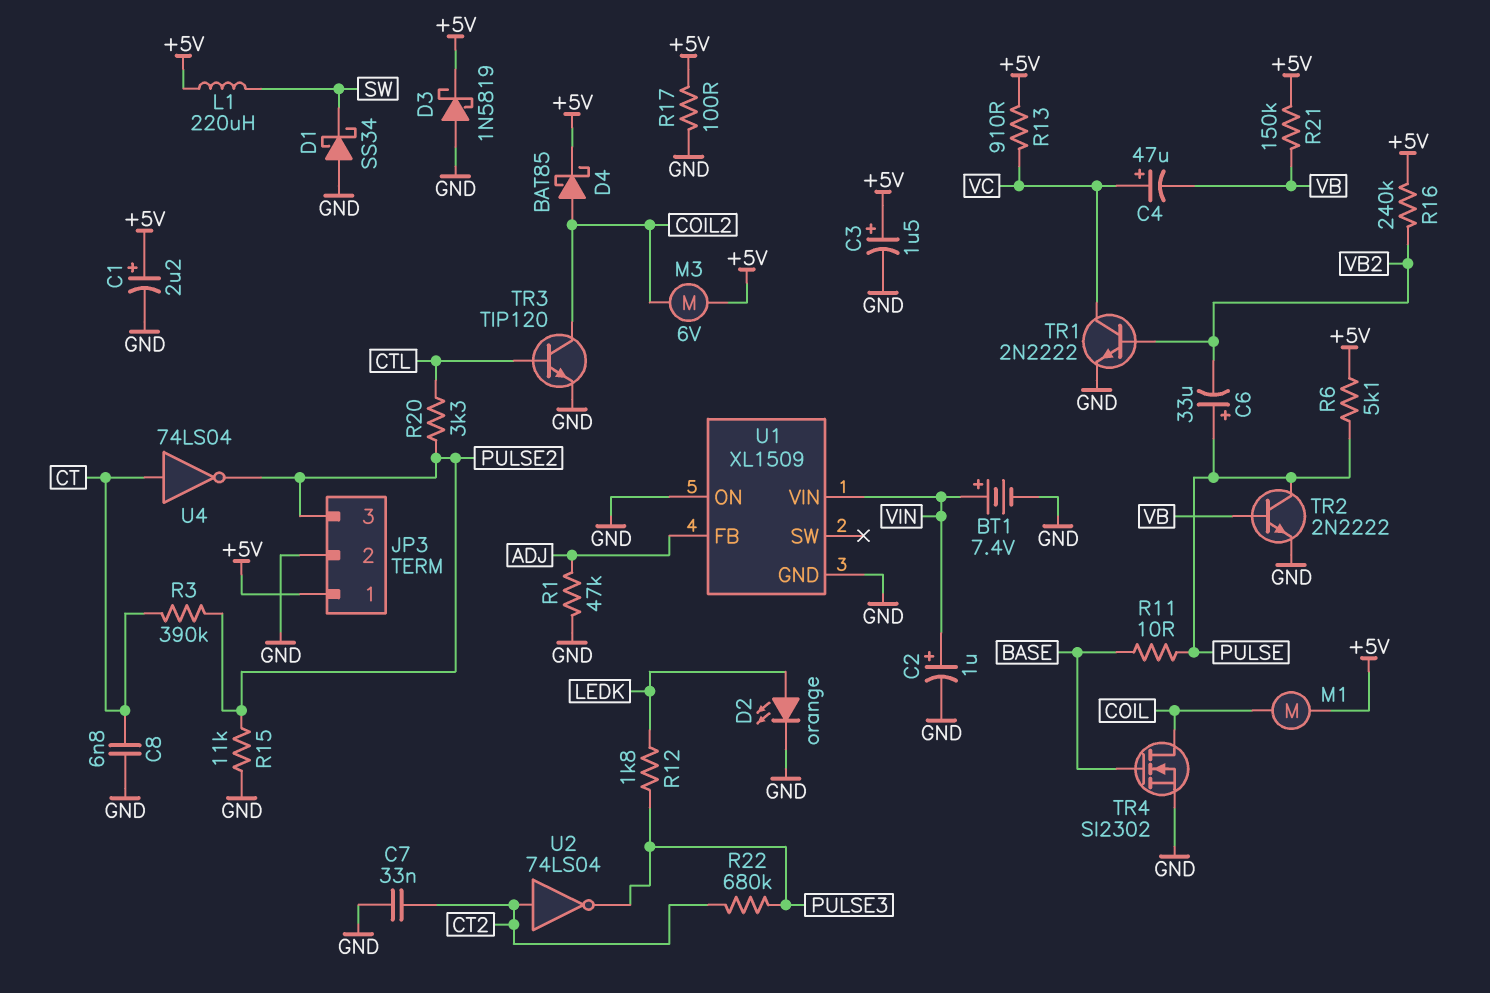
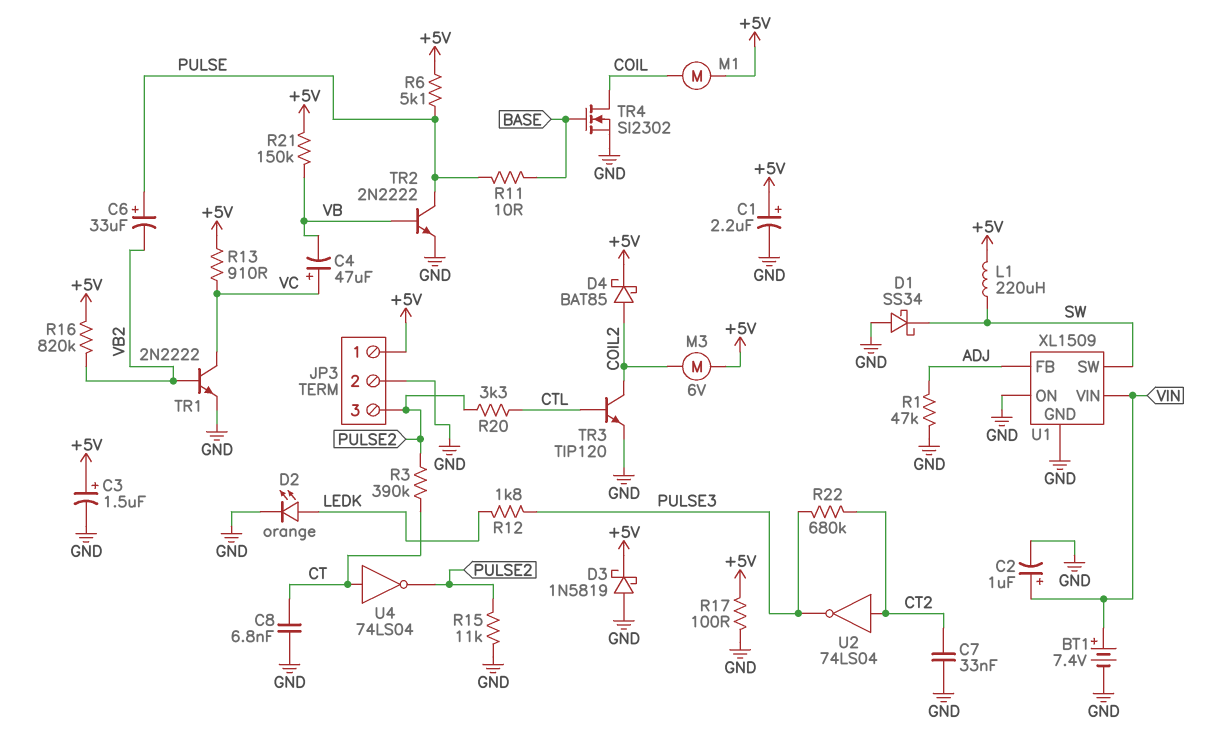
R16: 240k (+5V, VB2) -> 820k (+5V, VB2)
U1 pin SW: none -> SW

